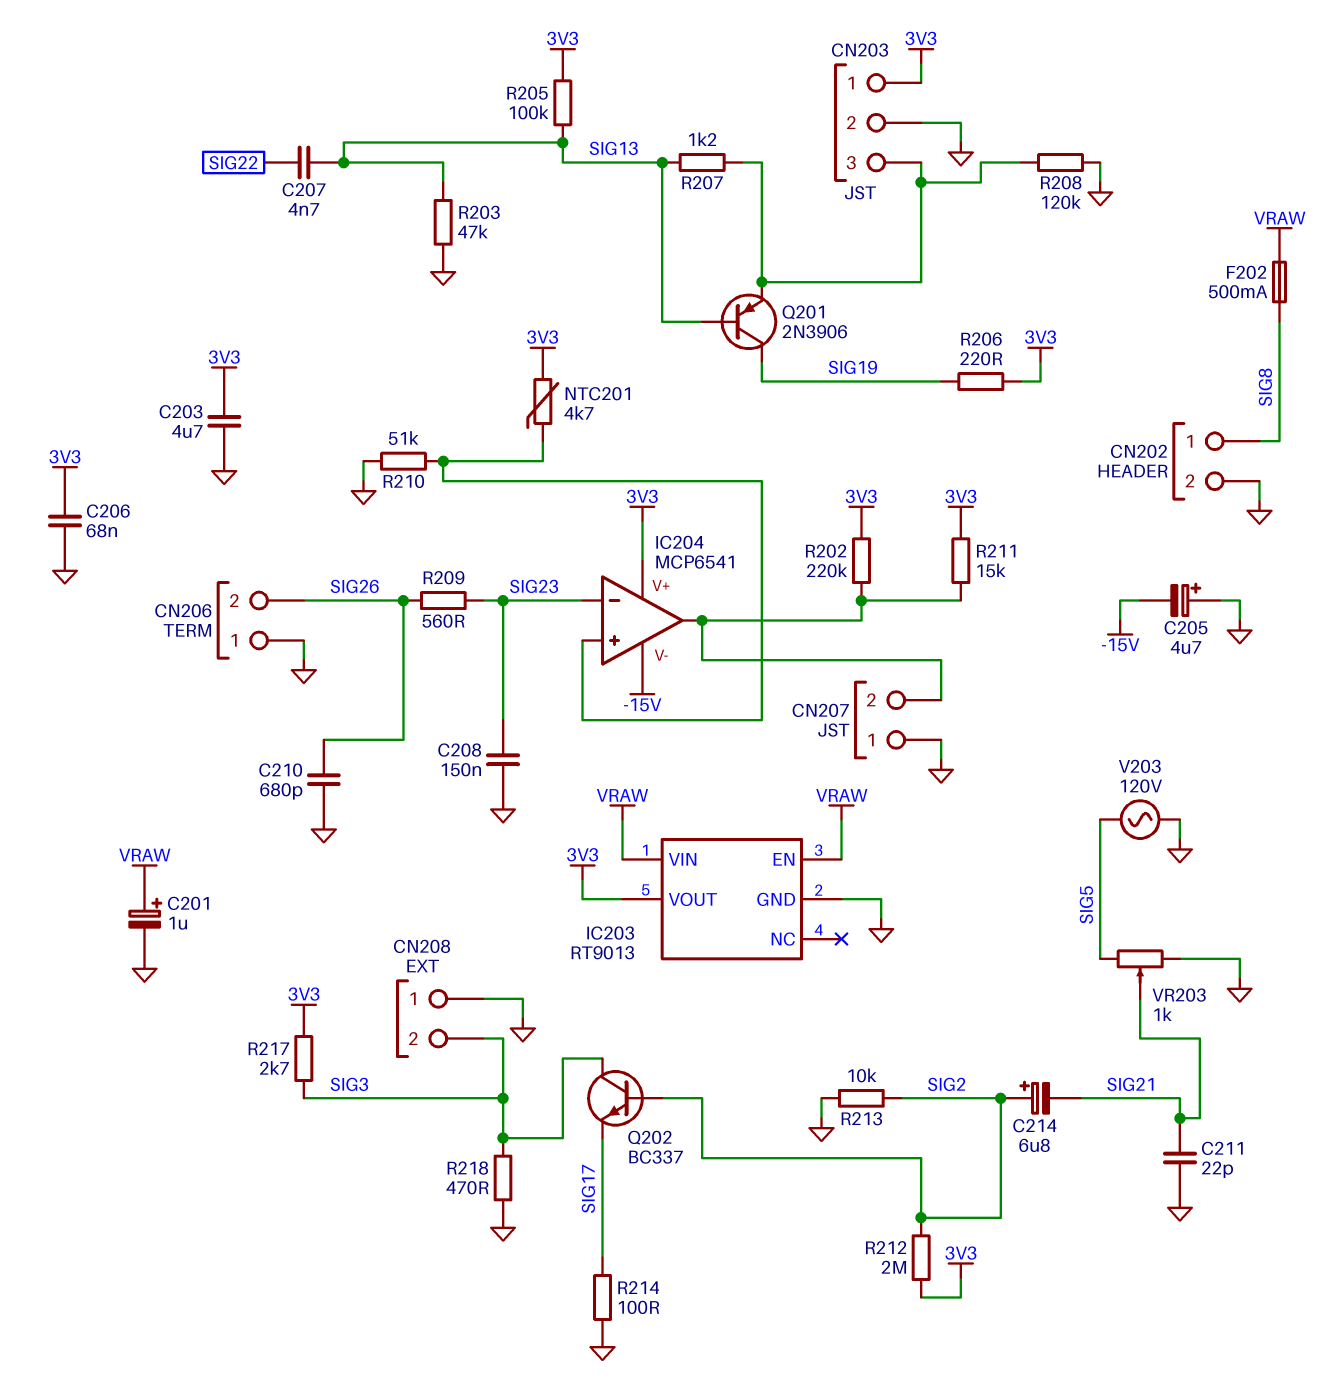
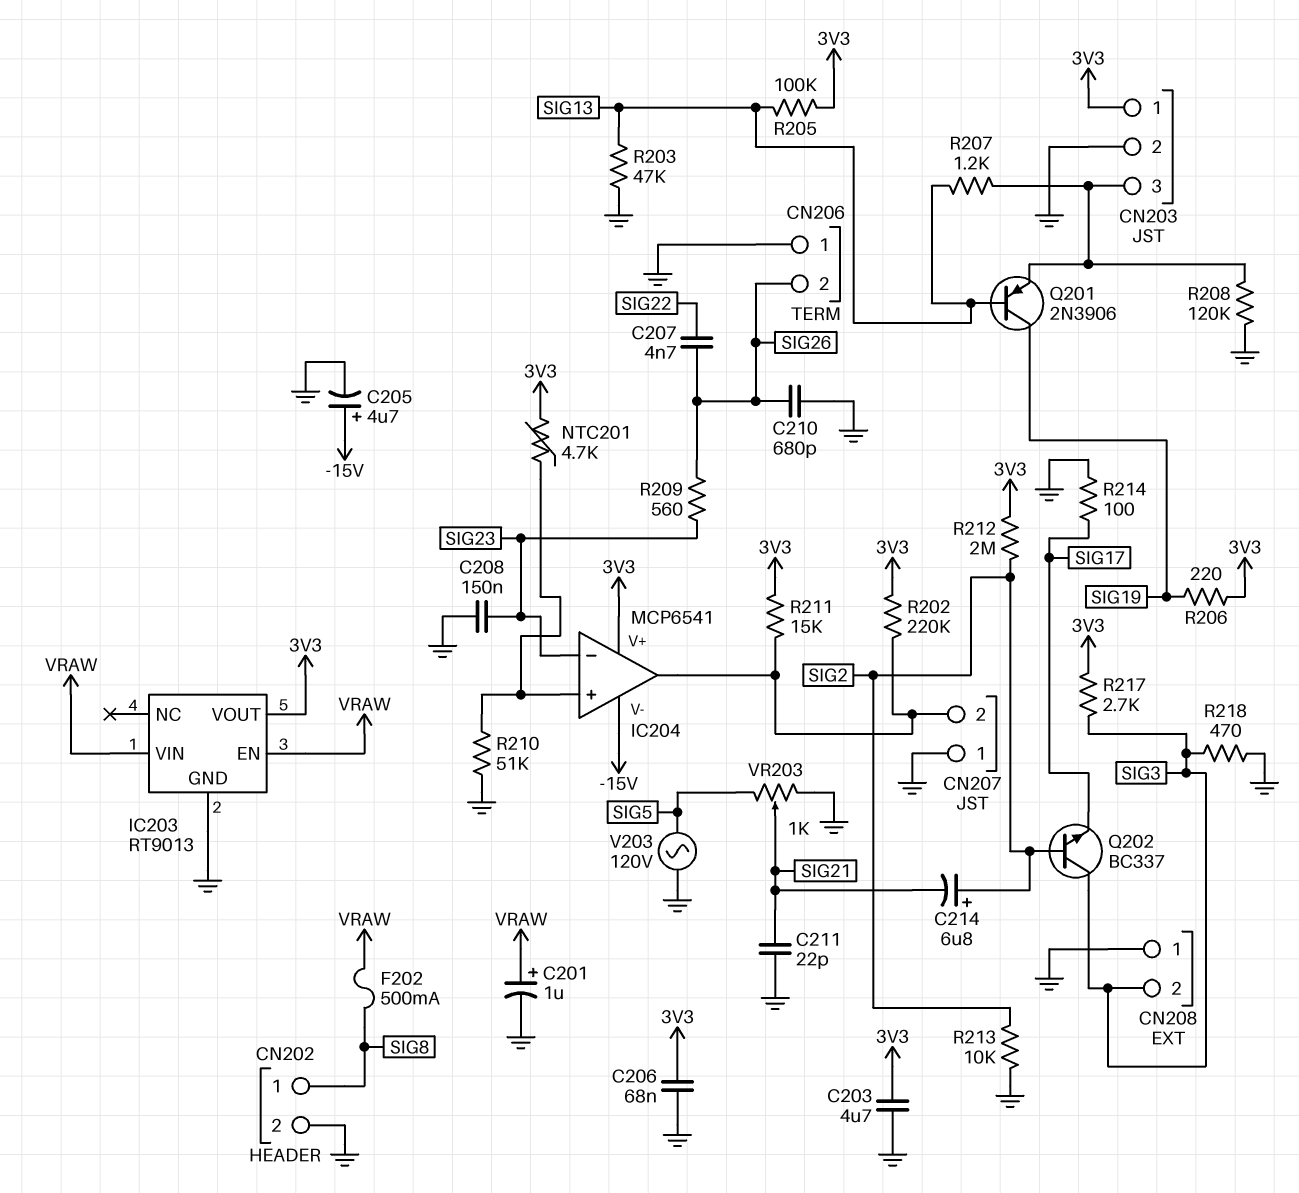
C205: 4.7uF (plus GND, minus -15V) -> 4.7uF (plus -15V, minus GND)
C207: 4.7nF (SIG13, SIG22) -> 4.7nF (SIG22, SIG26)

